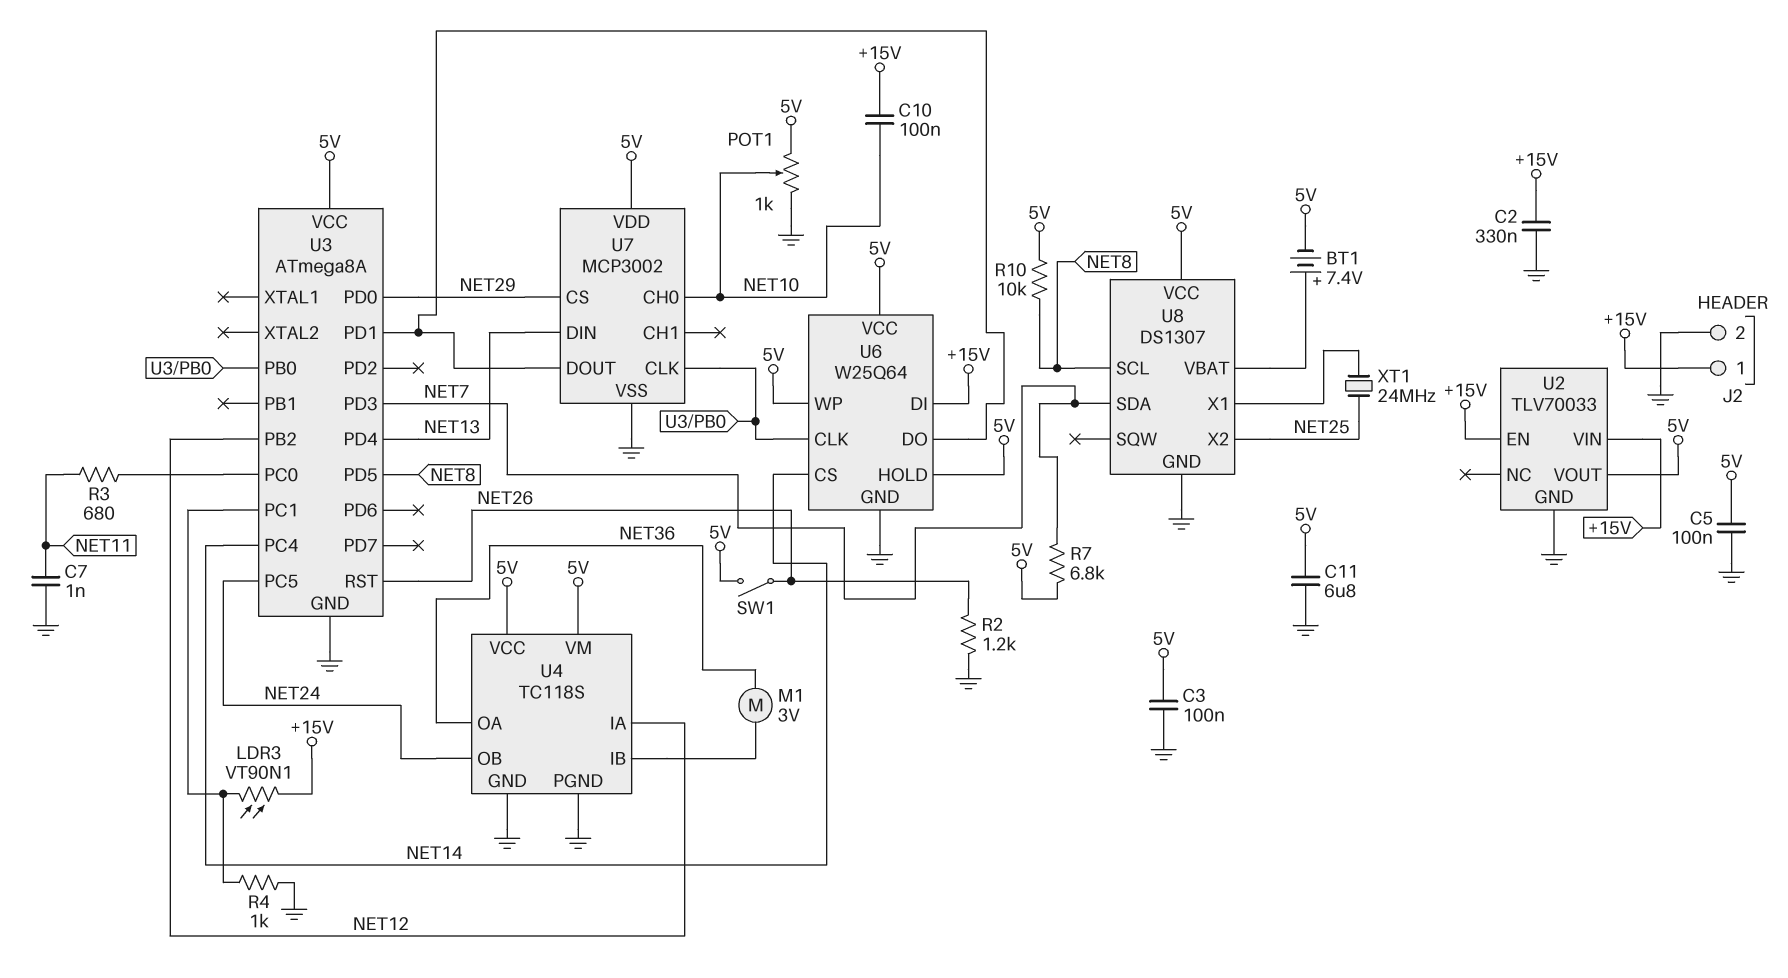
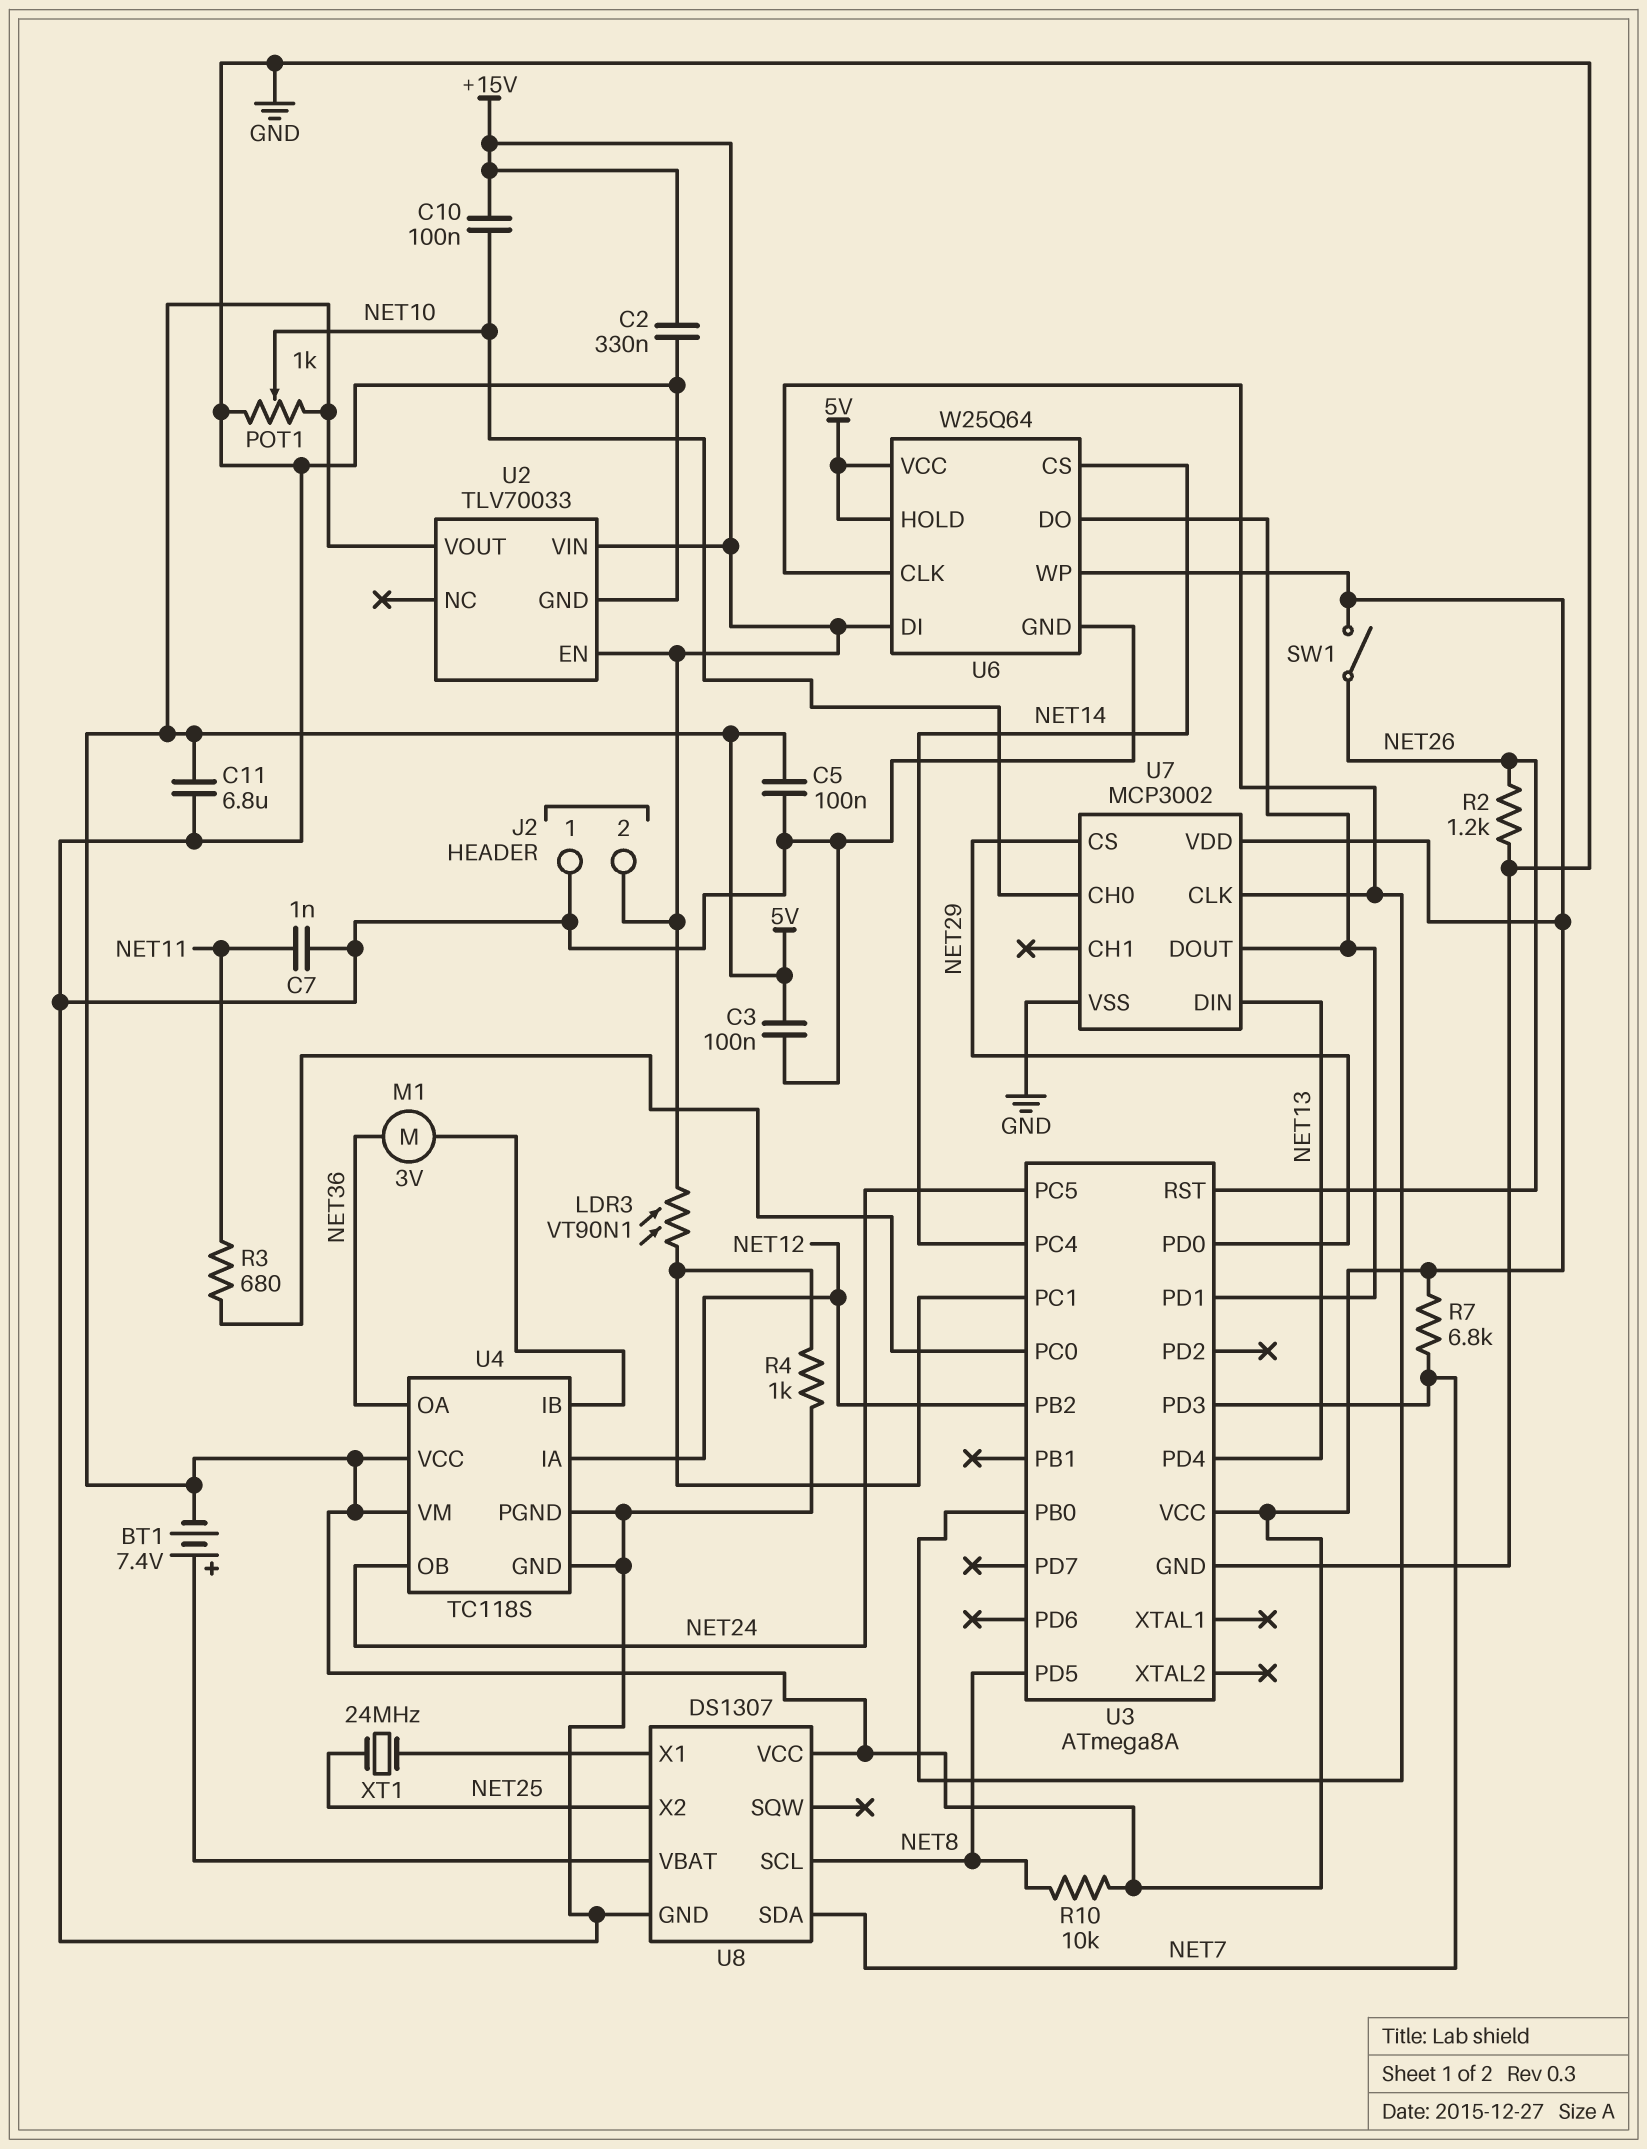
J2 pin 1: +15V -> GND
J2 pin 2: GND -> +15V

